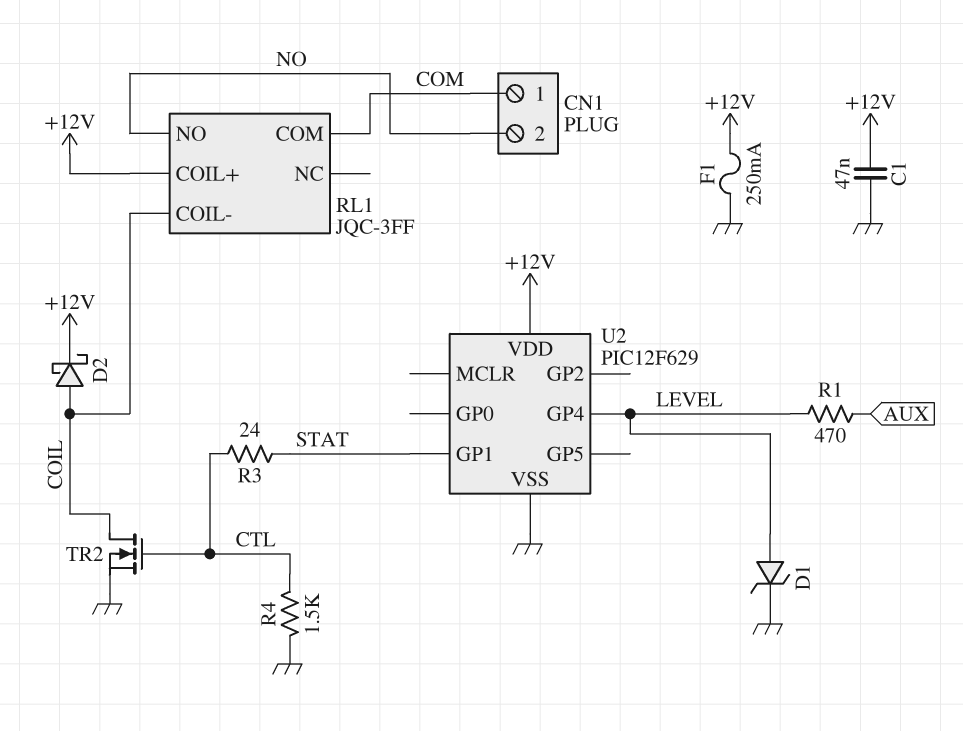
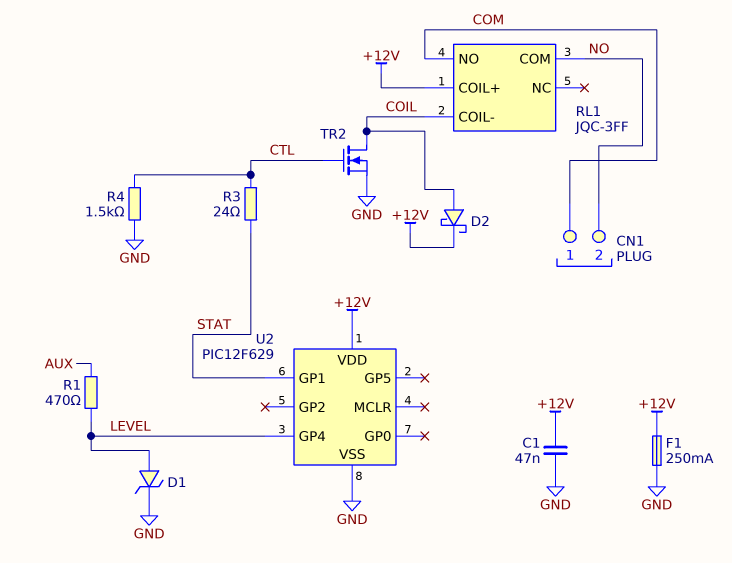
RL1 pin COM: COM -> NO
RL1 pin NO: NO -> COM

